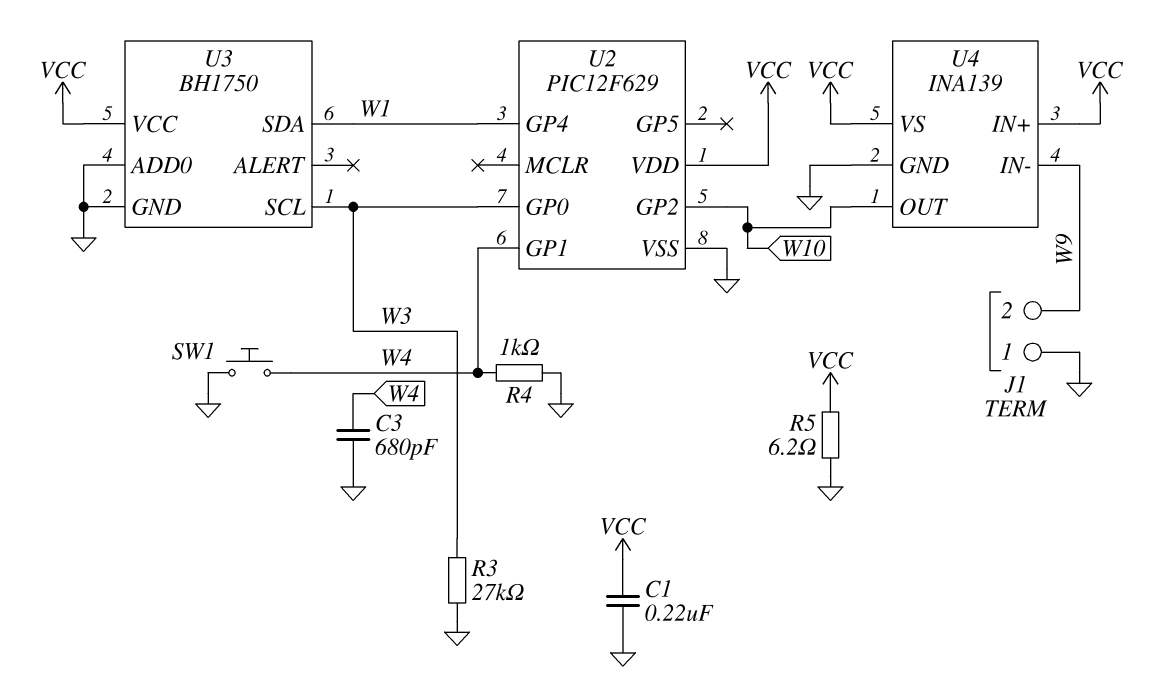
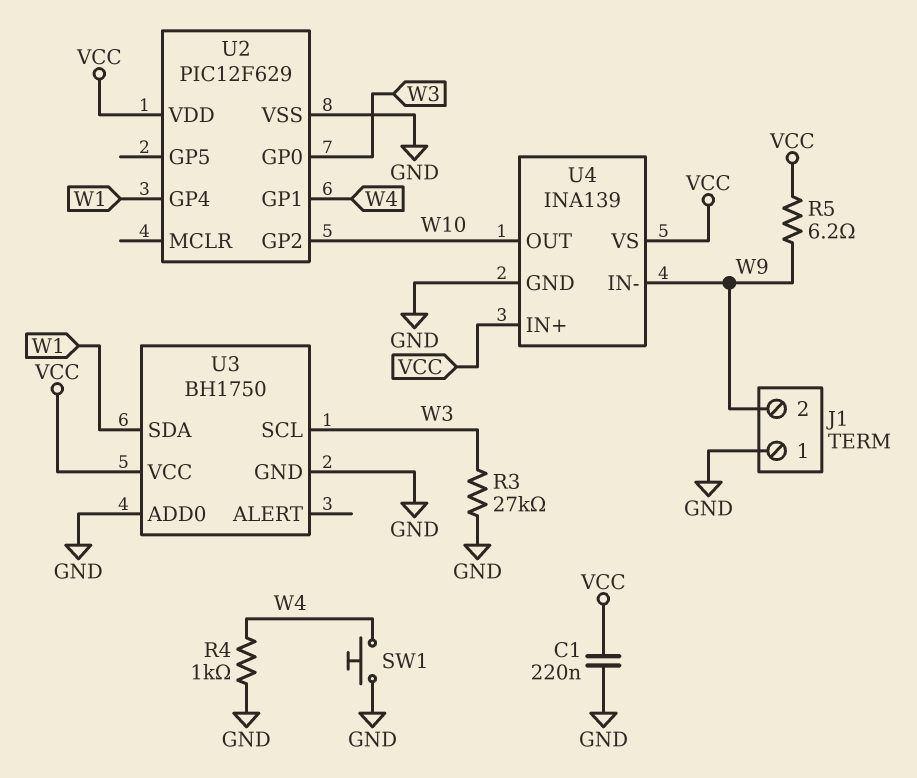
C3: 680pF (GND, W4) -> none
R5: 6.2 (GND, VCC) -> 6.2 (VCC, W9)

